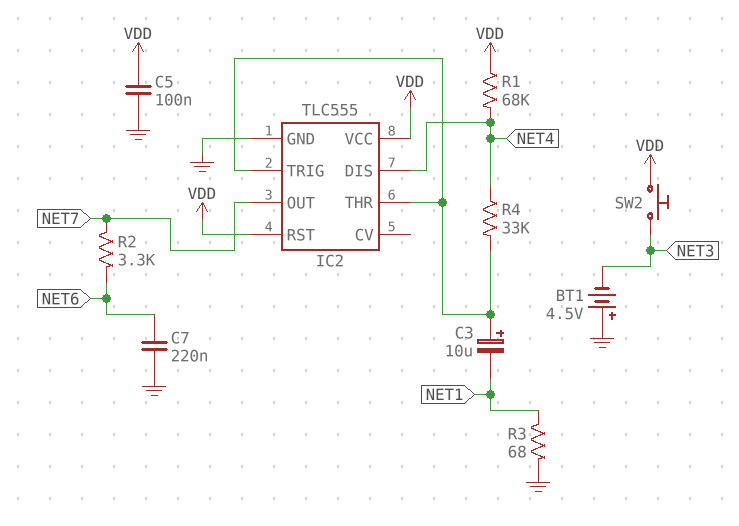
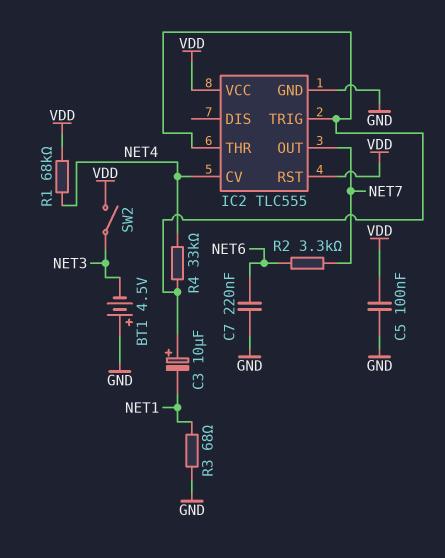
IC2 pin CV: none -> NET4
IC2 pin DIS: NET4 -> none
SW2: button (NET3, VDD) -> switch (NET3, VDD)

